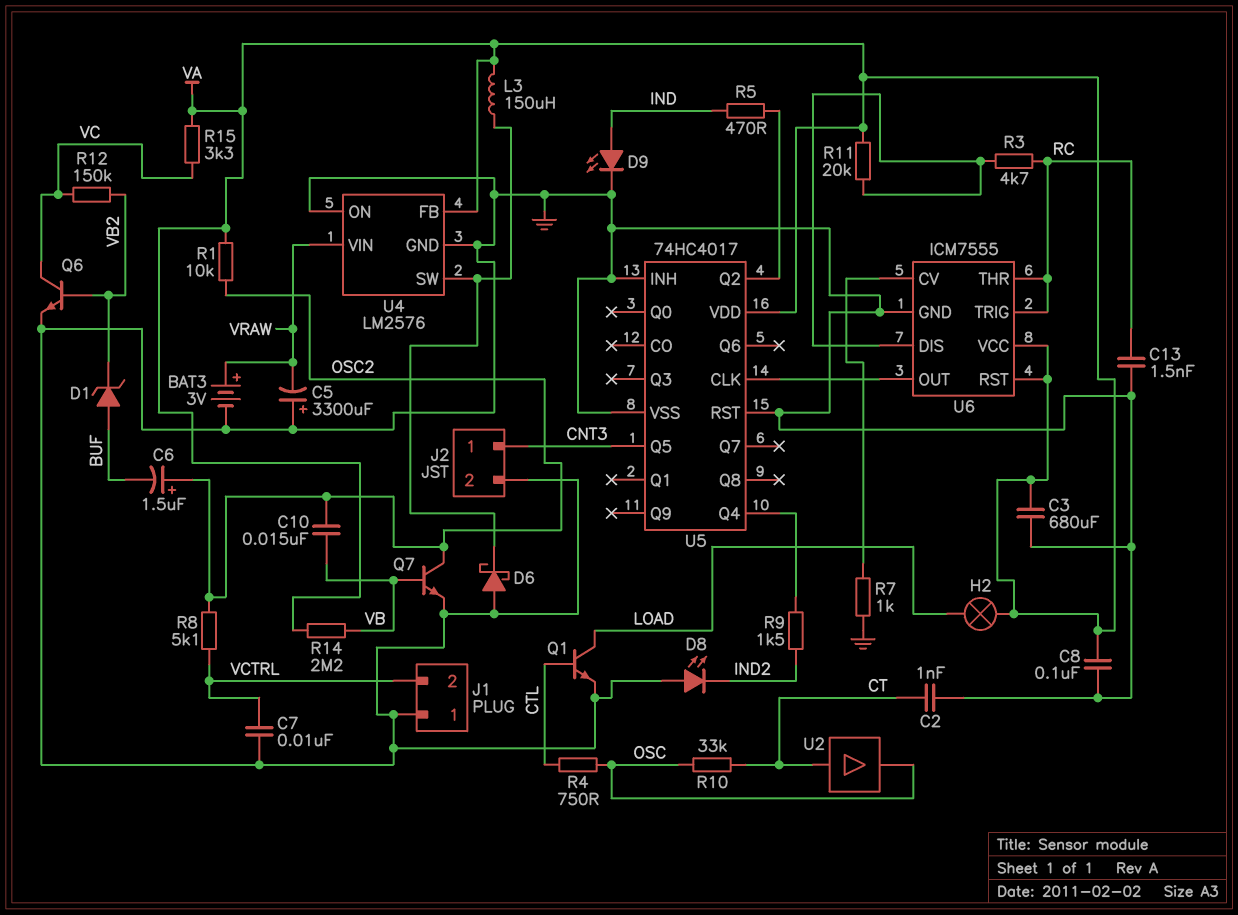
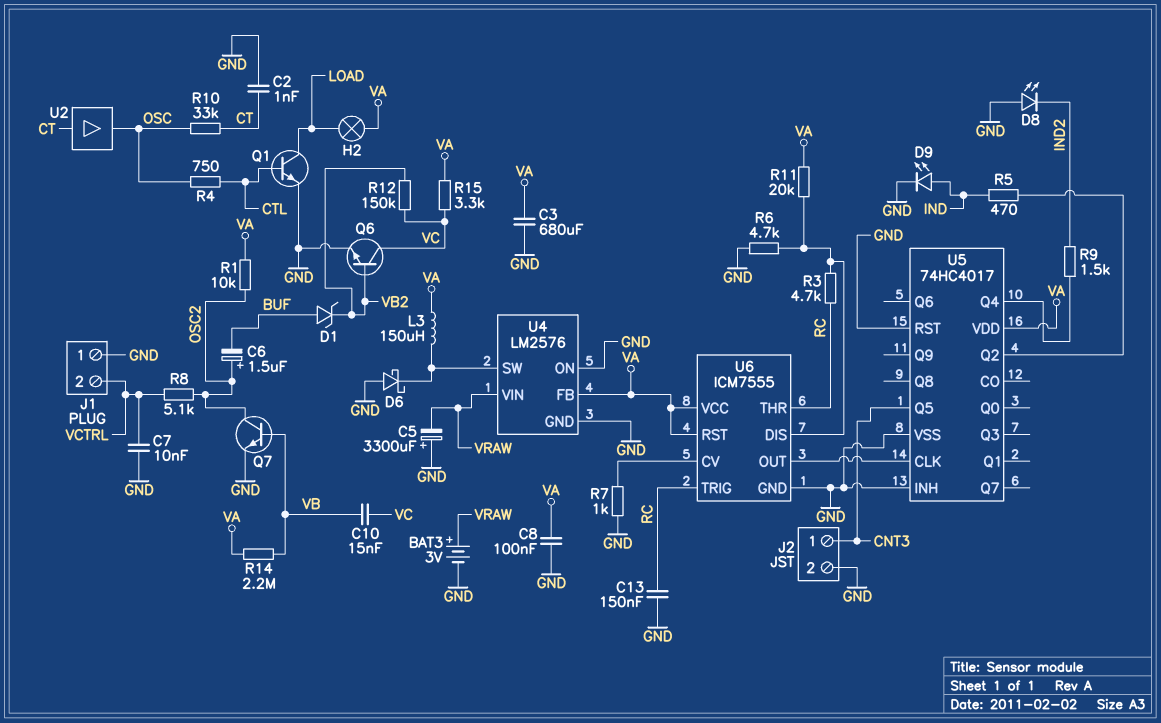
C10: 15nF (OSC2, VB) -> 15nF (VB, VC)
C13: 1.5nF (GND, RC) -> 150nF (GND, RC)
R6: none -> 4.7k (GND, U6/DIS)

